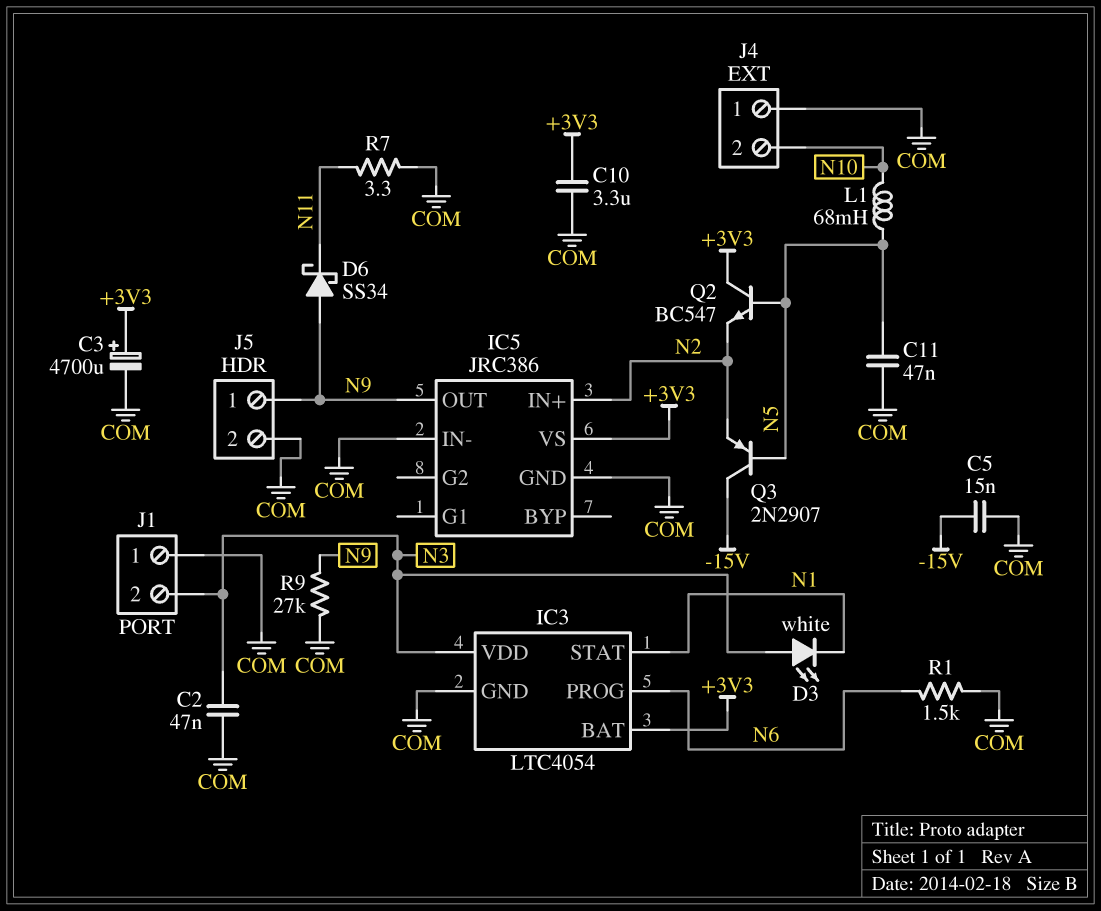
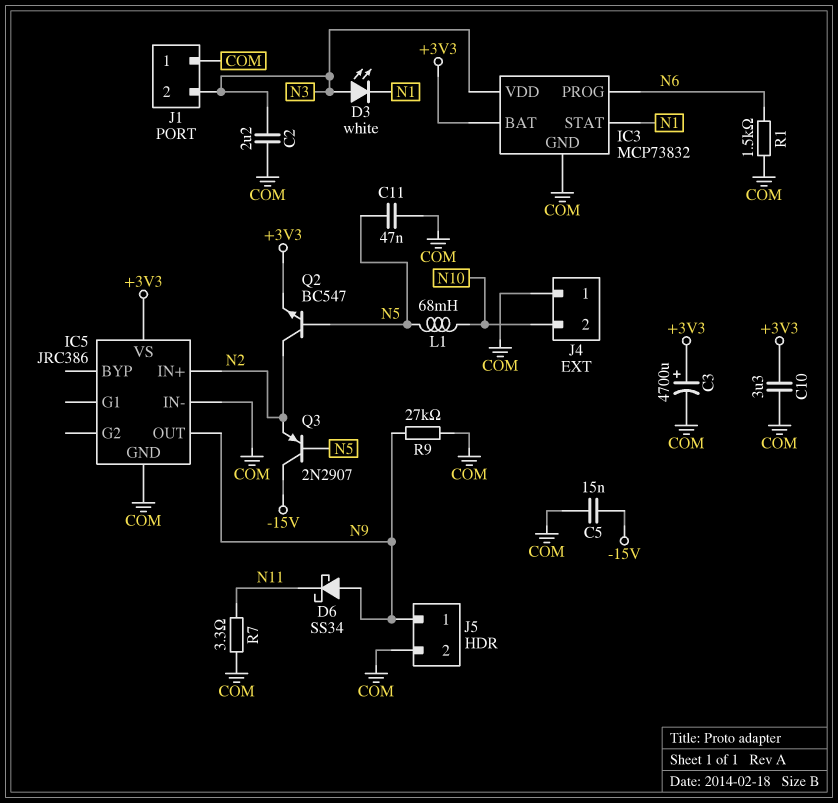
C2: 47nF (COM, N3) -> 2.2uF (COM, N3)
IC3: LTC4054 -> MCP73832
Q2: NPN BC547 (B N5, C +3V3, E N2) -> NPN BC547 (B N5, C N2, E +3V3)

